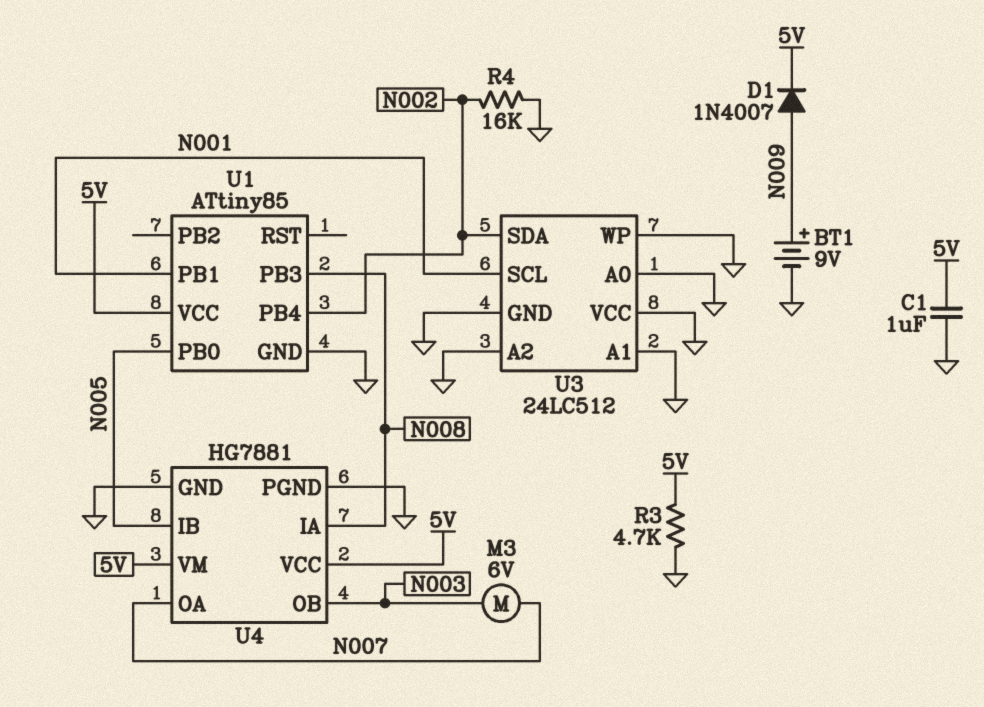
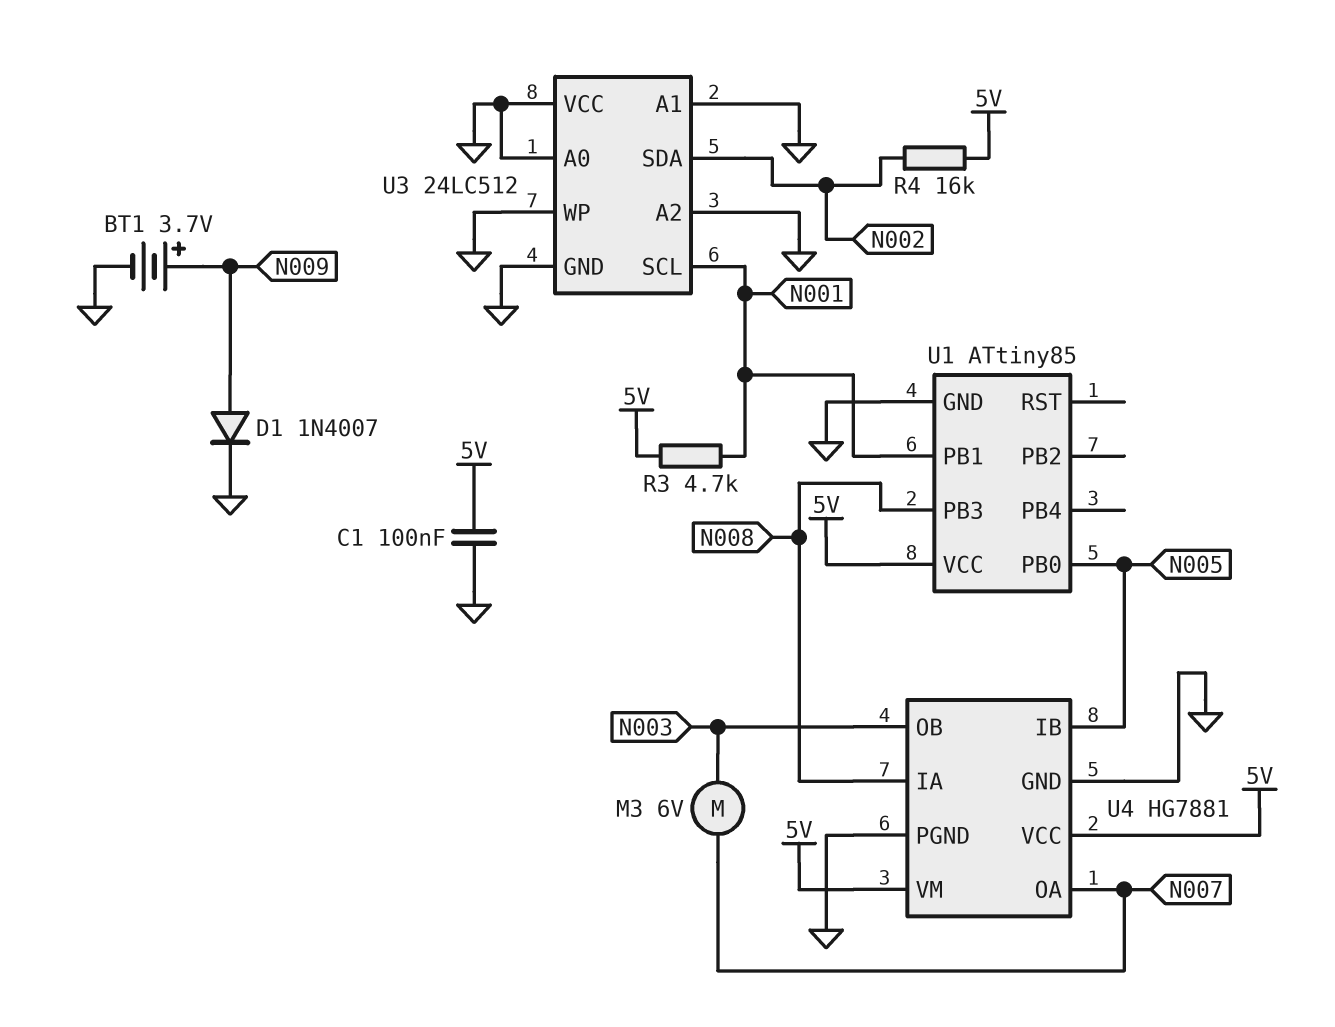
BT1: 9V (plus N009, minus GND) -> 3.7V (plus N009, minus GND)
C1: 1uF (5V, GND) -> 100nF (5V, GND)
D1: diode 1N4007 (A N009, K 5V) -> diode 1N4007 (A N009, K GND)
R3: 4.7k (5V, GND) -> 4.7k (5V, N001)
R4: 16k (GND, N002) -> 16k (5V, N002)
U1 pin PB4: N002 -> none

